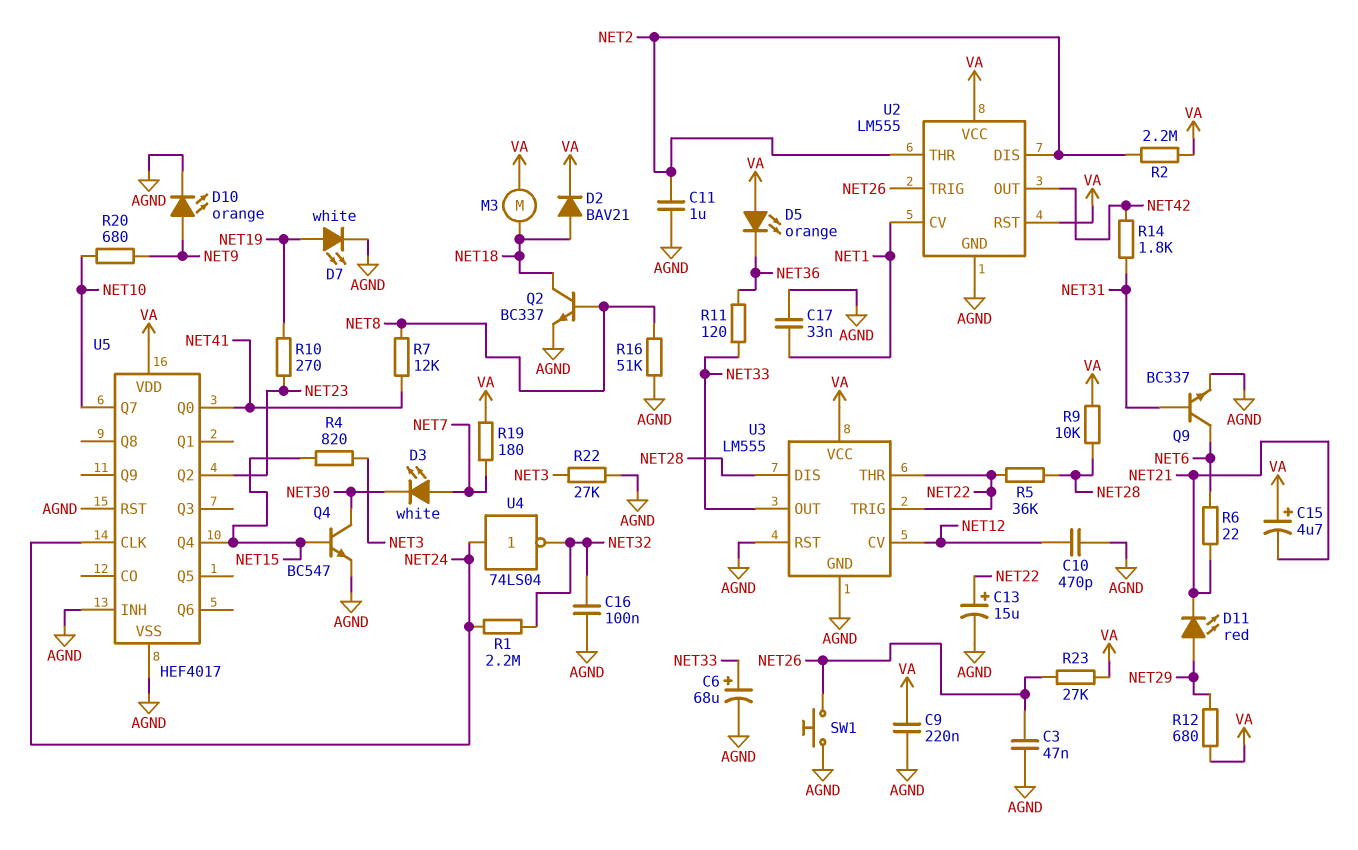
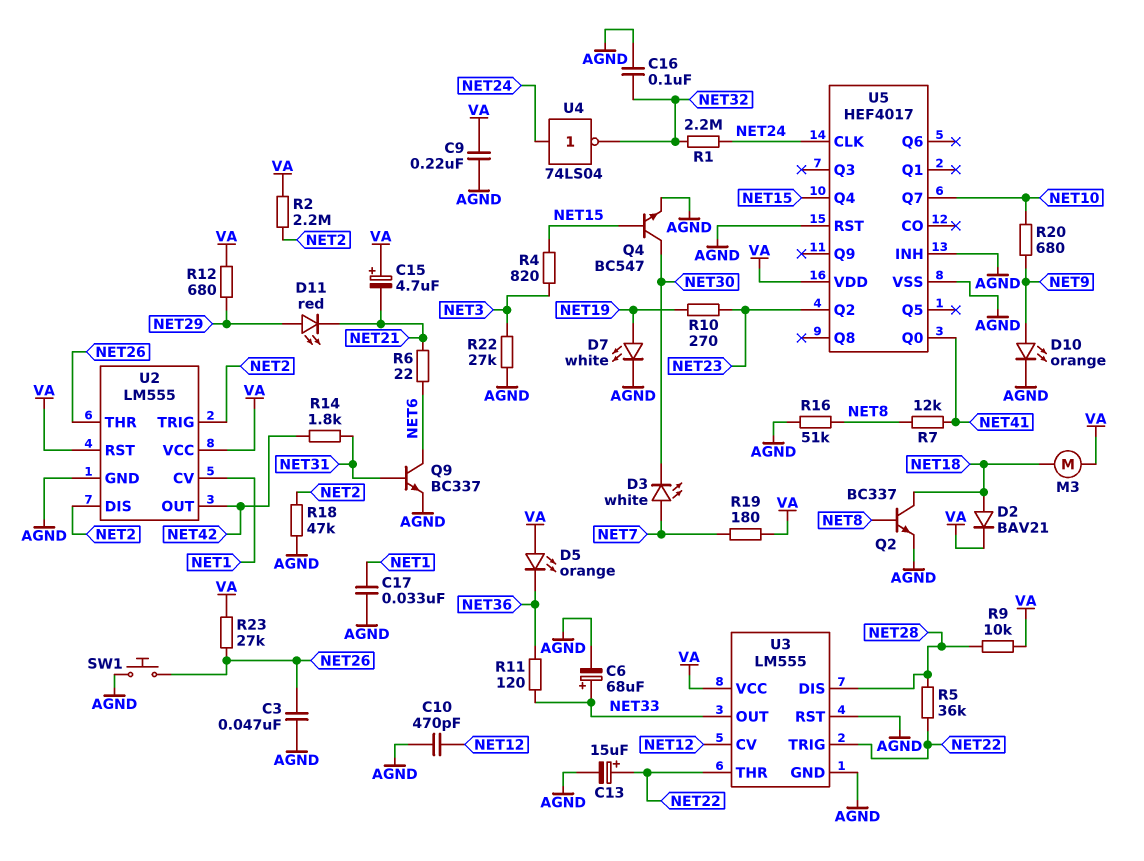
C11: 1uF (AGND, NET2) -> none
R18: none -> 47k (AGND, NET2)
U2 pin THR: NET2 -> NET26
U2 pin TRIG: NET26 -> NET2

